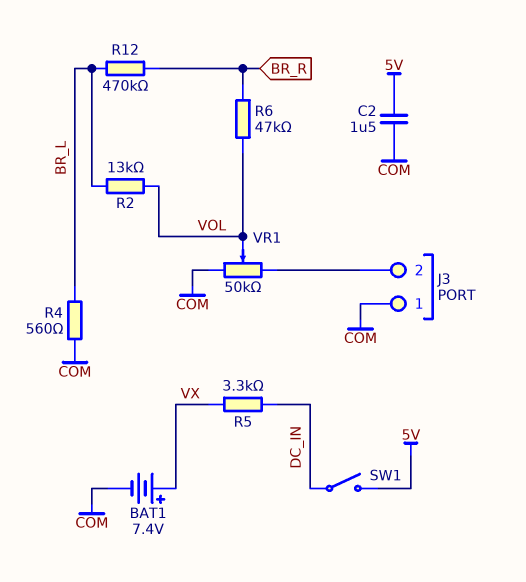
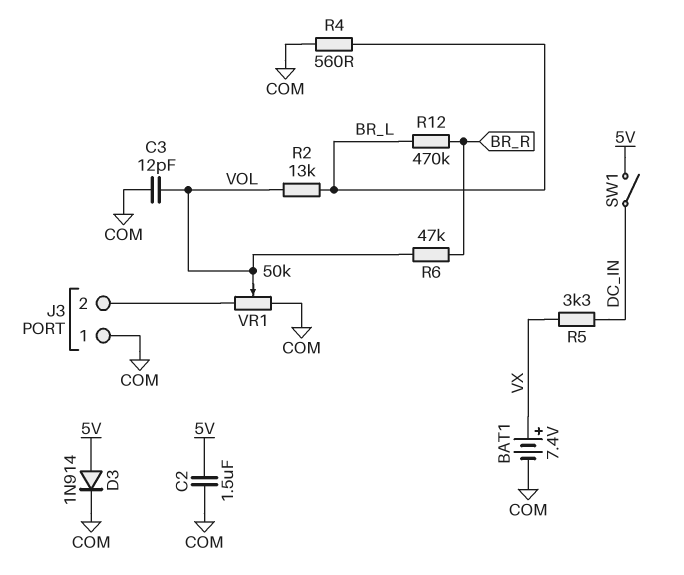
C3: none -> 12pF (COM, VOL)
D3: none -> diode 1N914 (A 5V, K COM)

